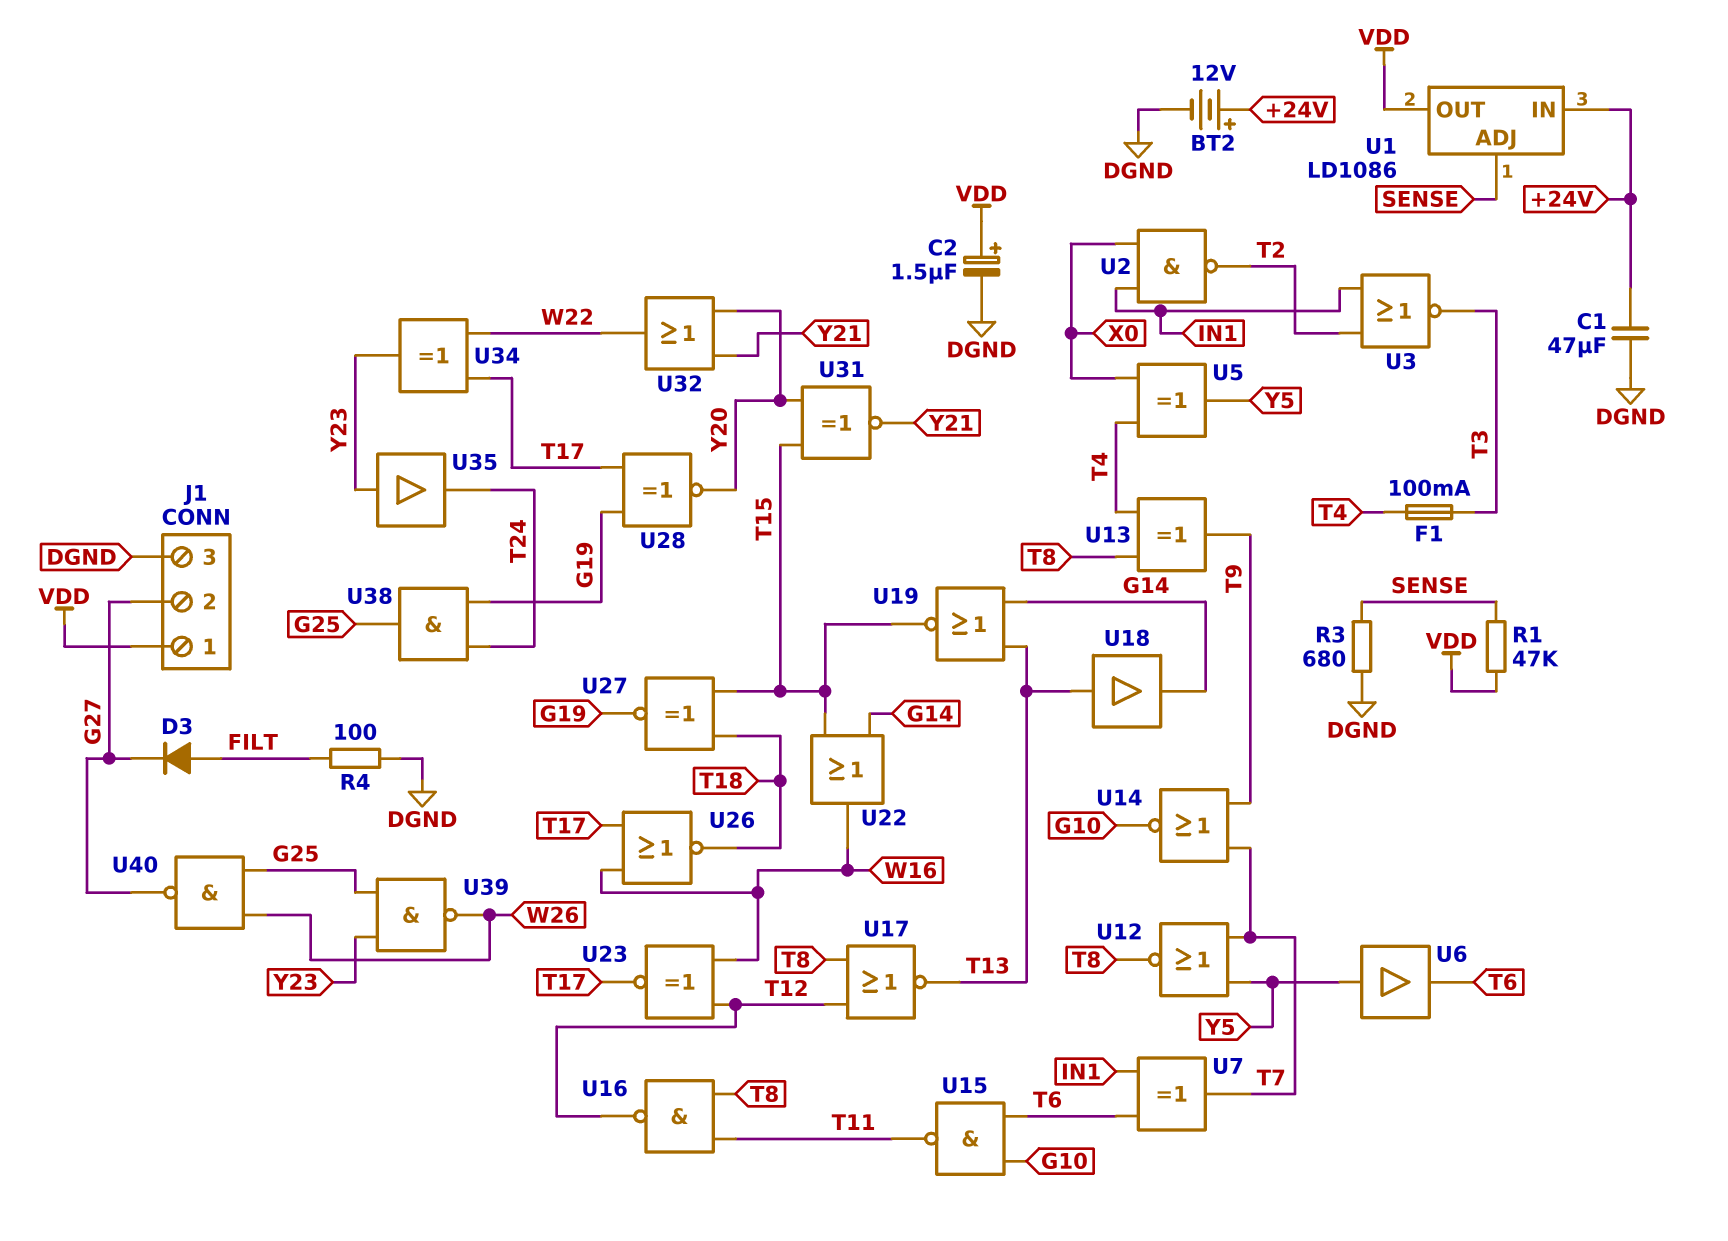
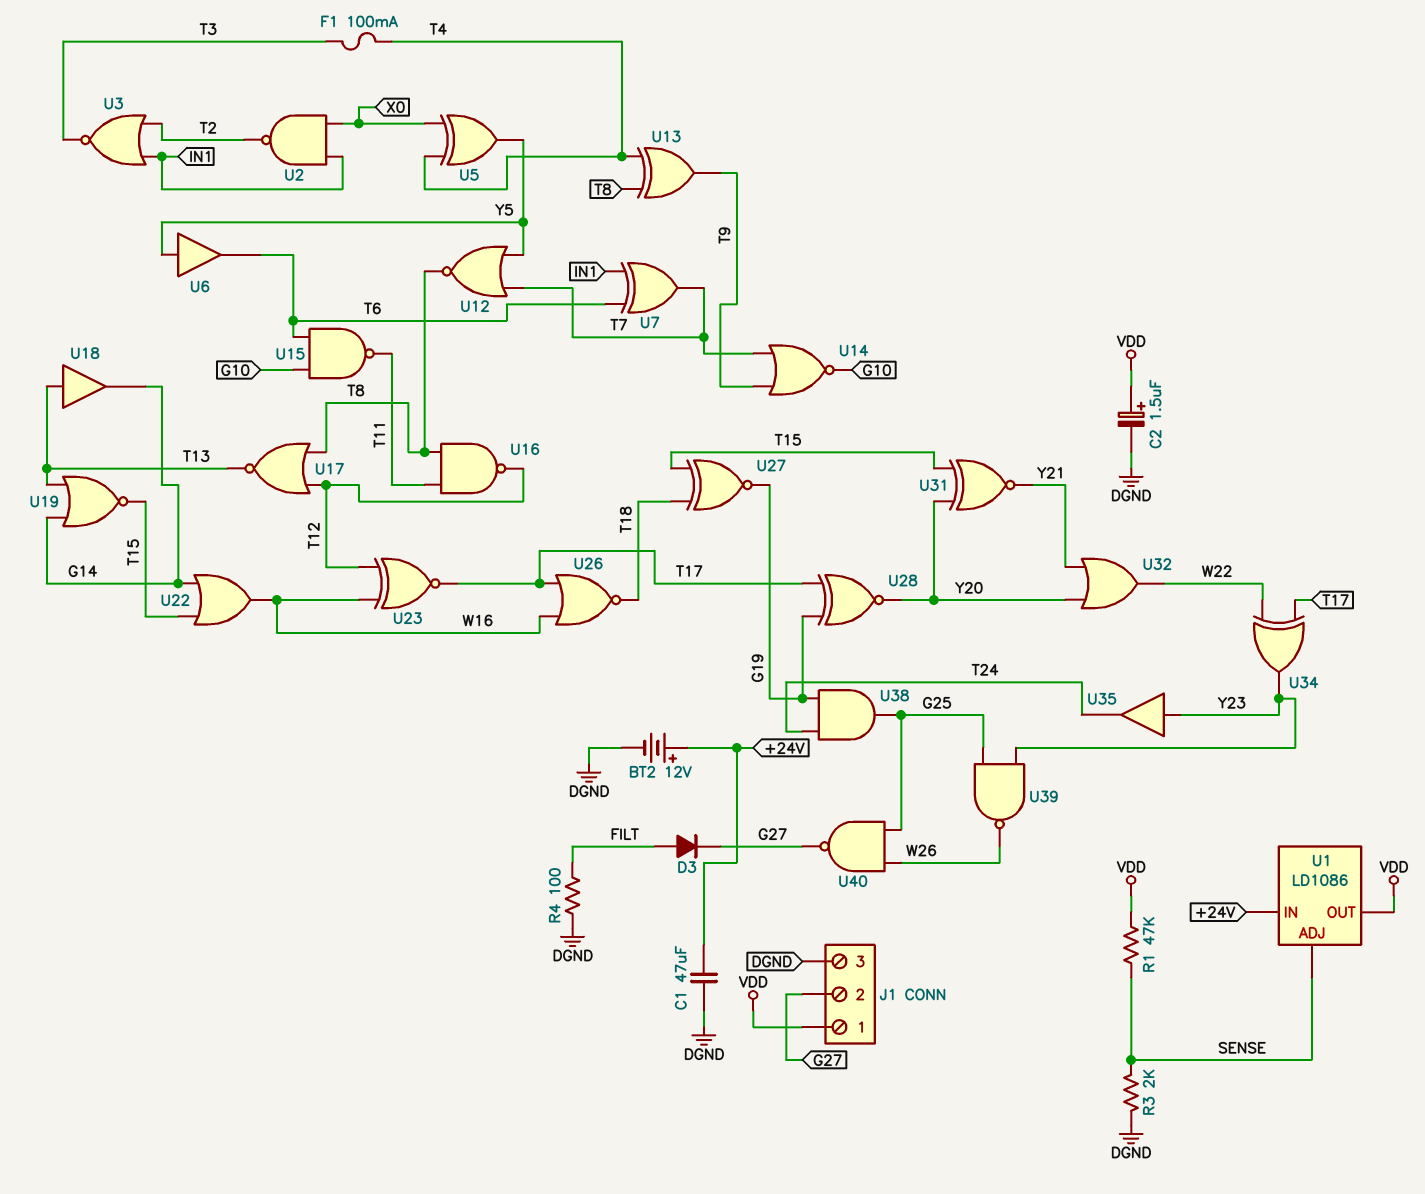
R3: 680 (DGND, SENSE) -> 2k (DGND, SENSE)

